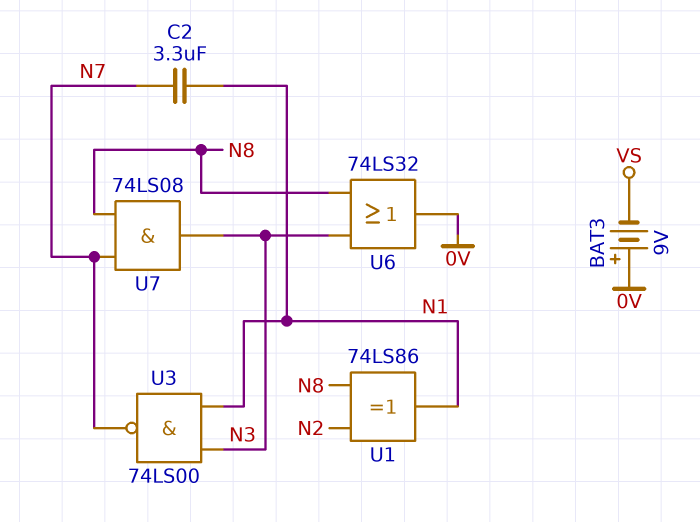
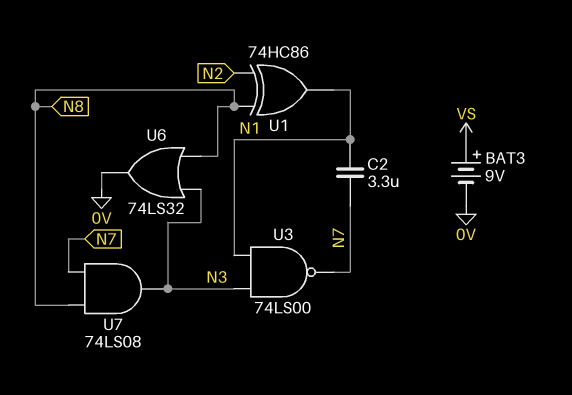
BAT3: 9V (plus 0V, minus VS) -> 9V (plus VS, minus 0V)
U1: XOR 74LS86 (in N2, in N8, out N1) -> XOR 74HC86 (in N2, in N8, out N1)

